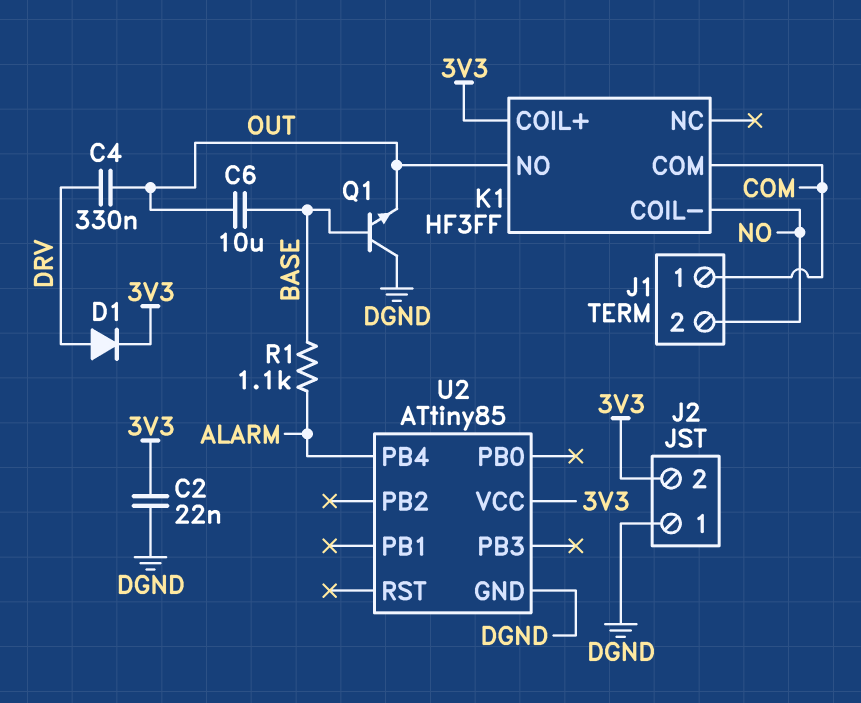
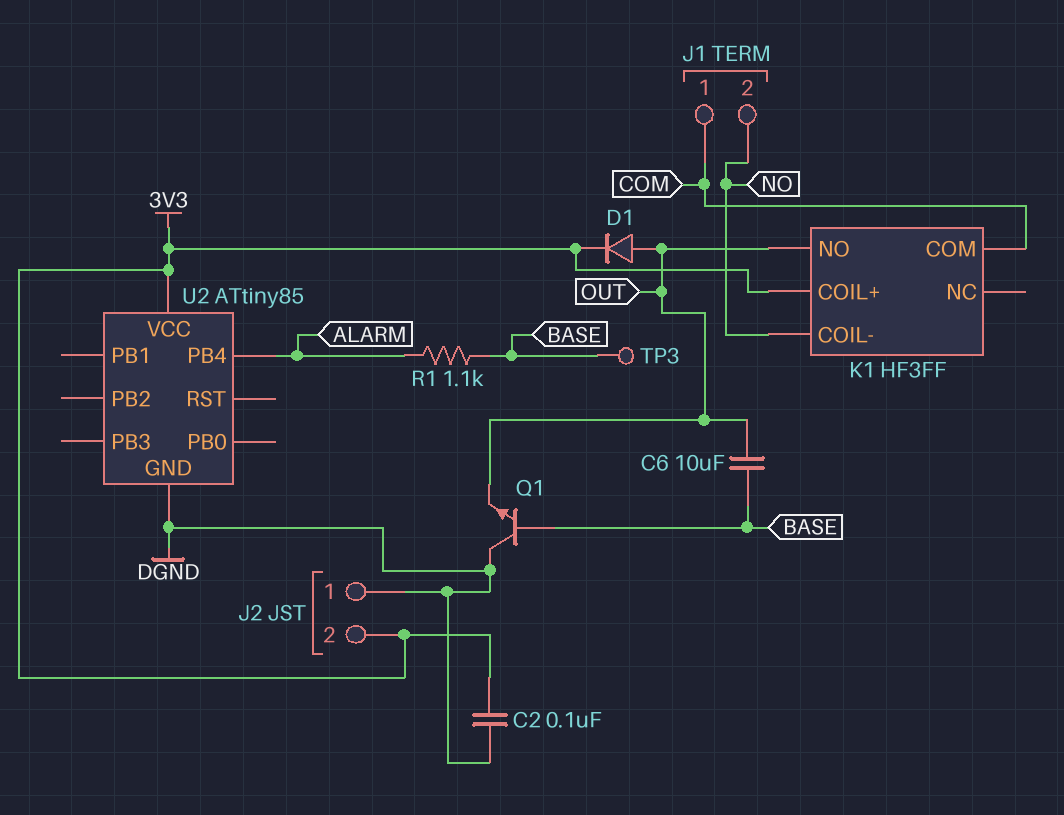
C2: 22nF (3V3, DGND) -> 100nF (3V3, DGND)
C4: 330nF (DRV, OUT) -> none
D1: diode (A DRV, K 3V3) -> diode (A OUT, K 3V3)
TP3: none -> test point (BASE)

